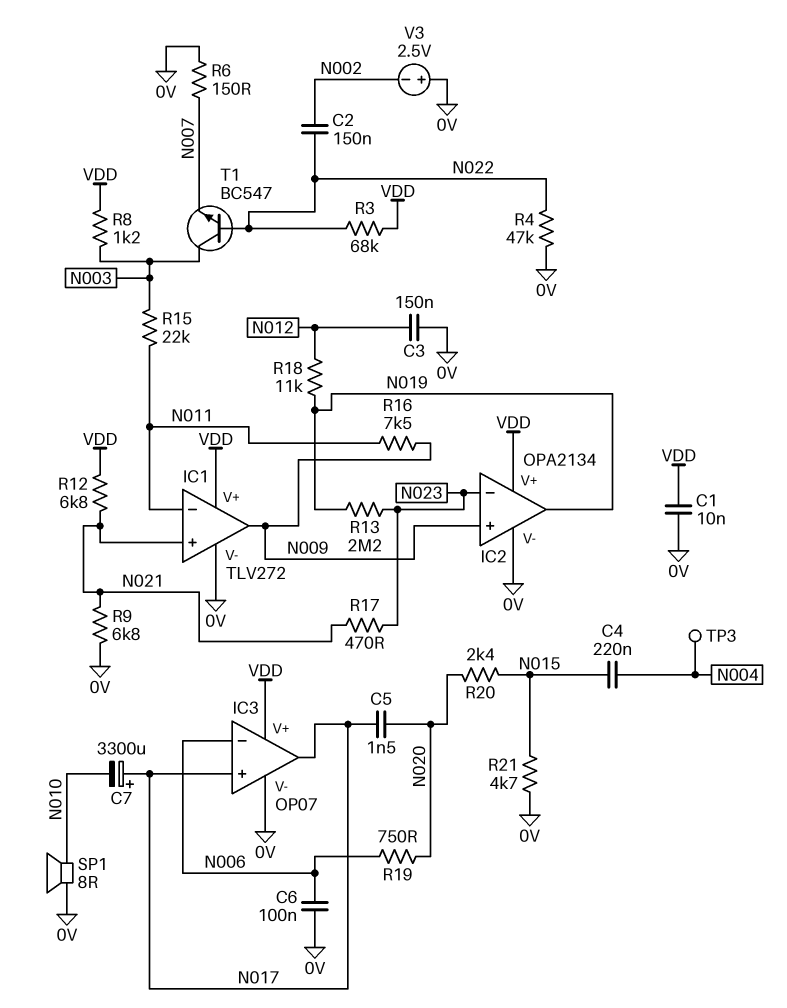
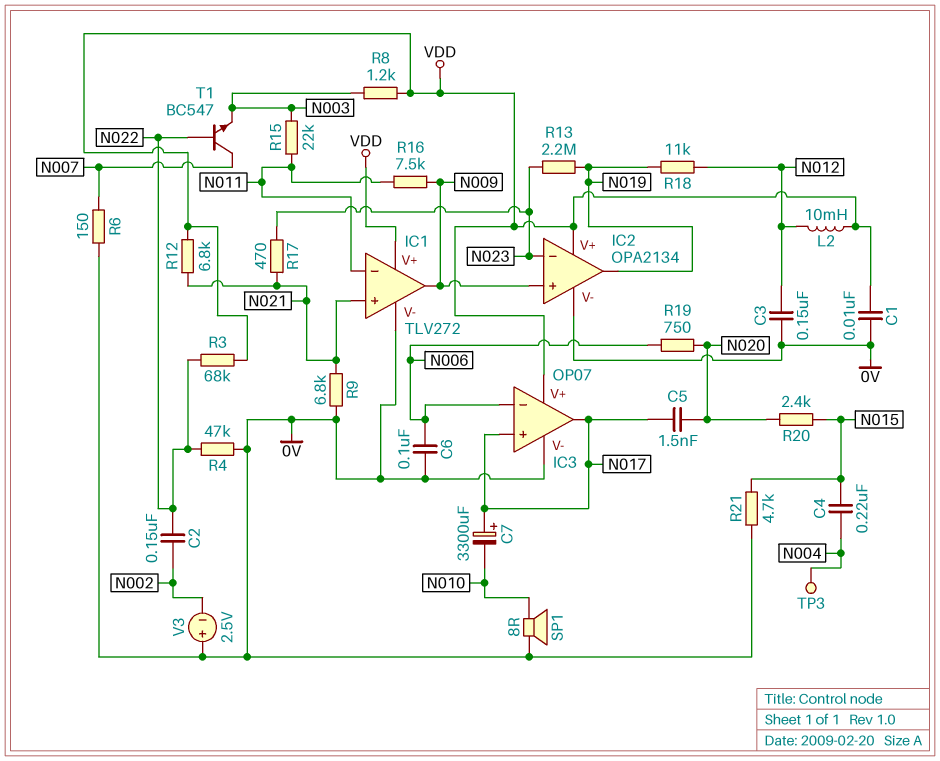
L2: none -> 10mH (N012, VDD)
T1: NPN BC547 (B N022, C N003, E N007) -> NPN BC547 (B N022, C N007, E N003)

